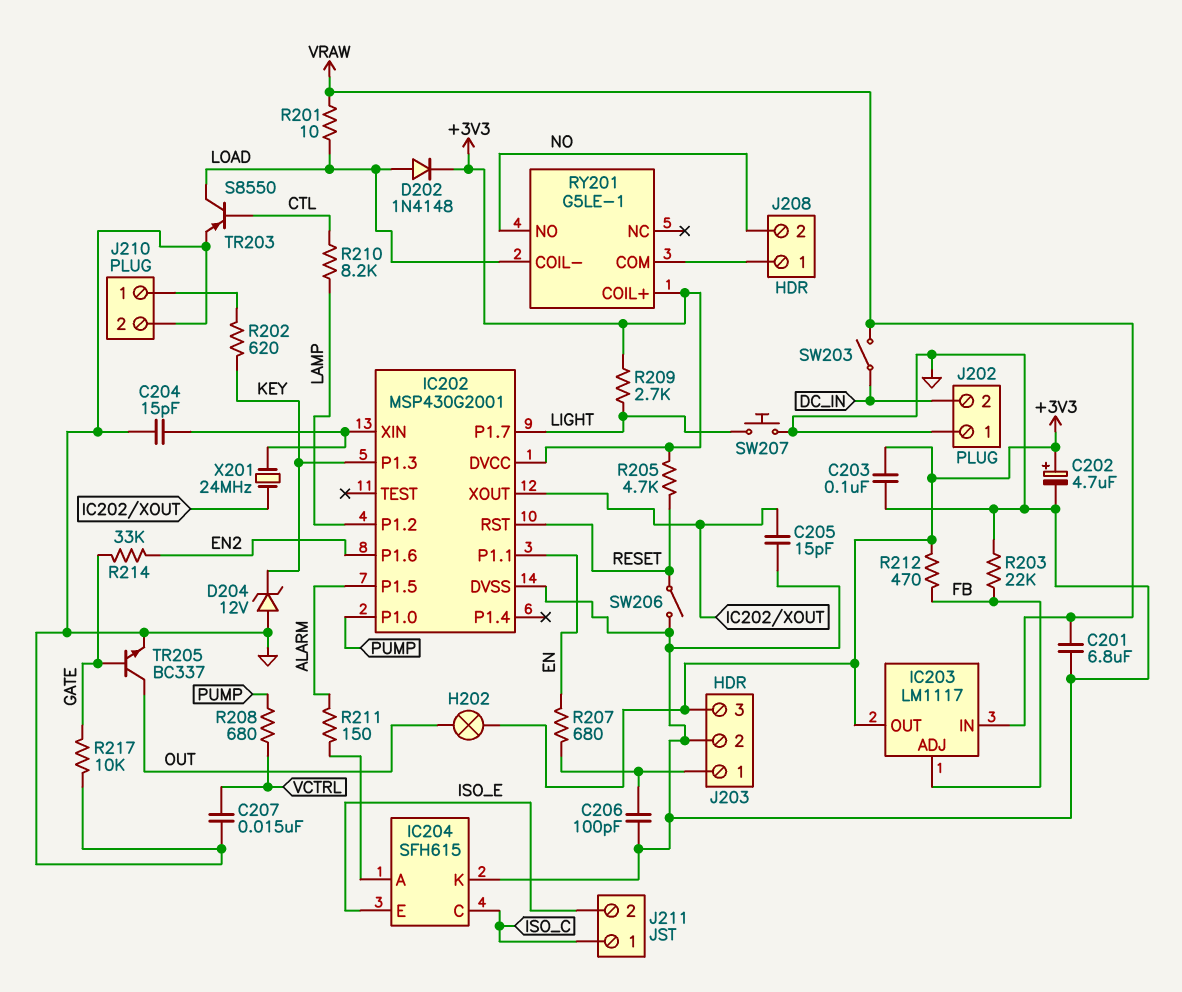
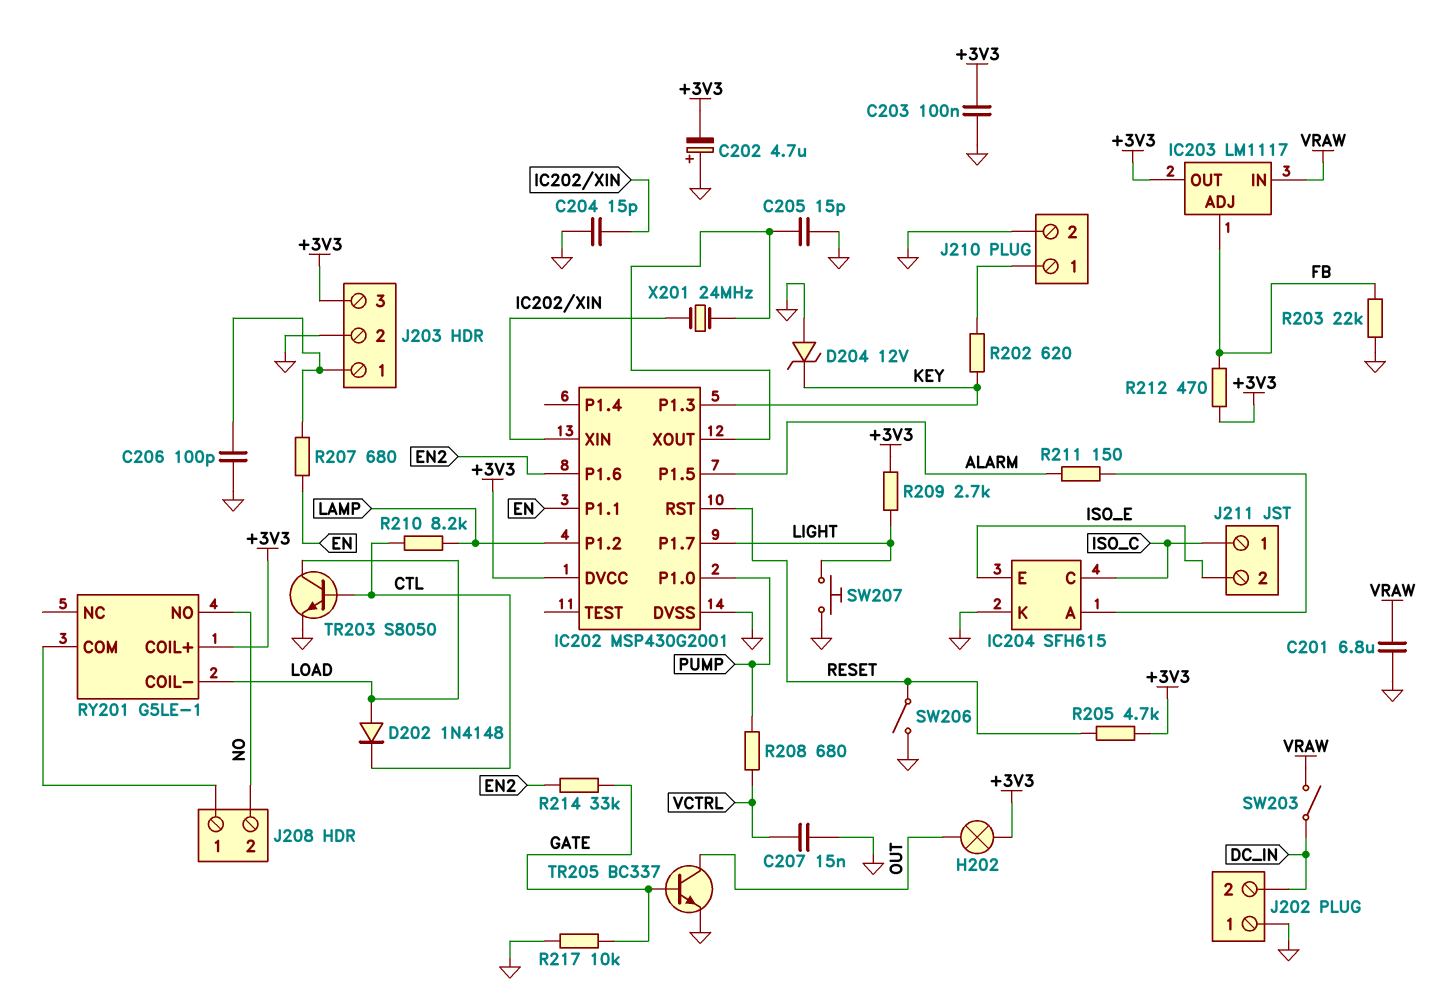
C202: 4.7uF (plus +3V3, minus GND) -> 4.7uF (plus GND, minus +3V3)
D202: diode 1N4148 (A LOAD, K +3V3) -> diode 1N4148 (A LOAD, K CTL)
R201: 10 (LOAD, VRAW) -> none
TR203: PNP S8550 (B CTL, C LOAD, E GND) -> NPN S8050 (B CTL, C LOAD, E GND)

